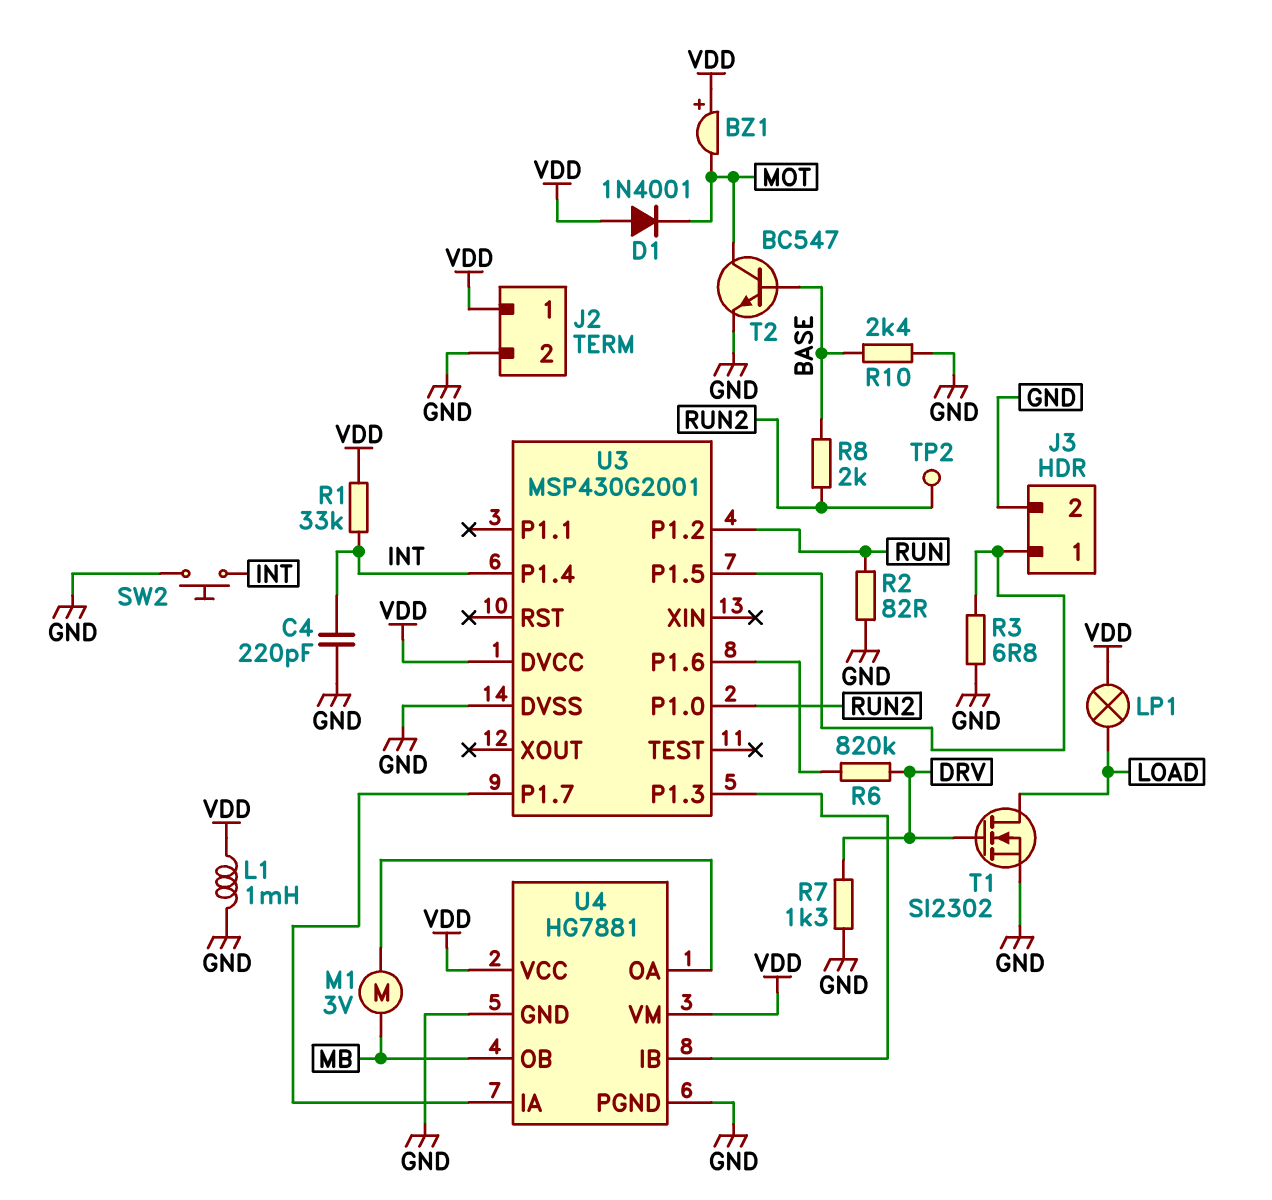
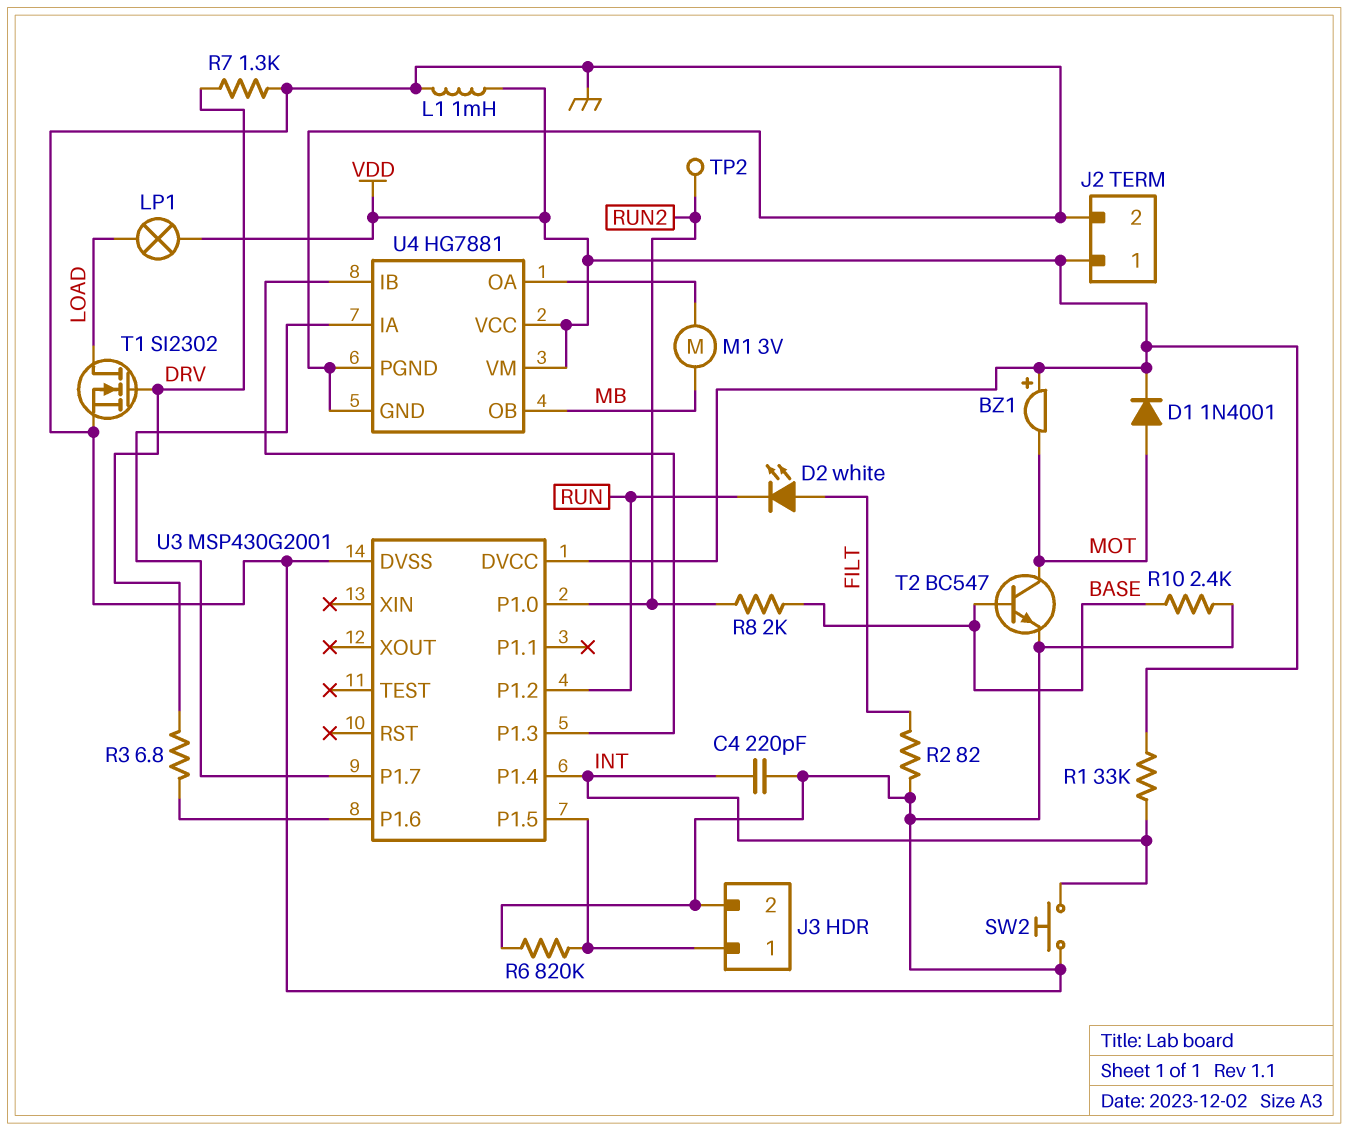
D1: diode 1N4001 (A VDD, K MOT) -> diode 1N4001 (A MOT, K VDD)
D2: none -> LED white (A FILT, K RUN)
R2: 82 (GND, RUN) -> 82 (FILT, GND)
R3: 6.8 (GND, J3/1) -> 6.8 (DRV, U3/P1.6)
R6: 820k (DRV, U3/P1.6) -> 820k (GND, J3/1)

